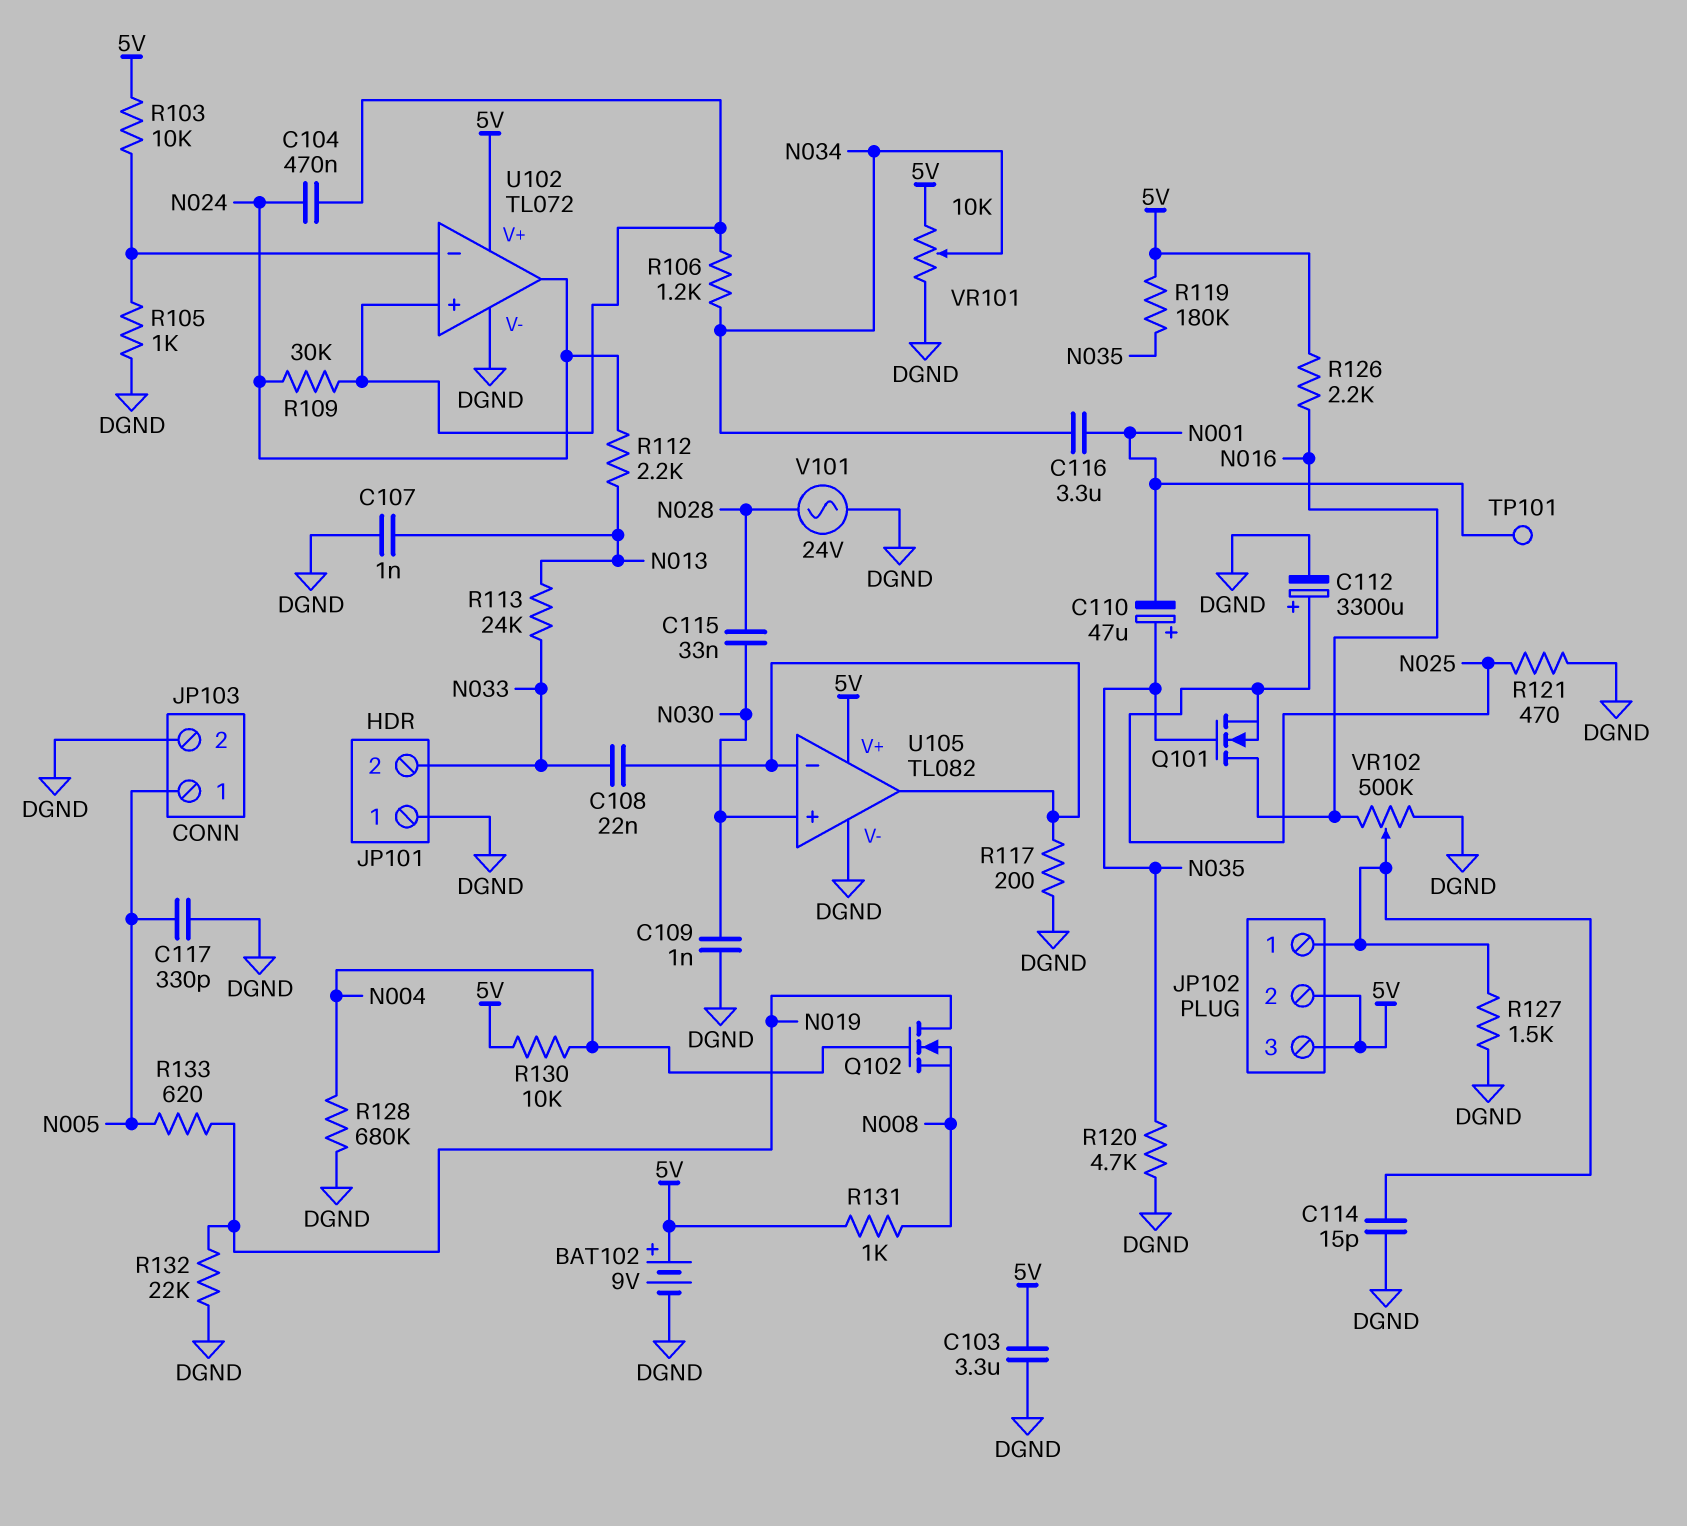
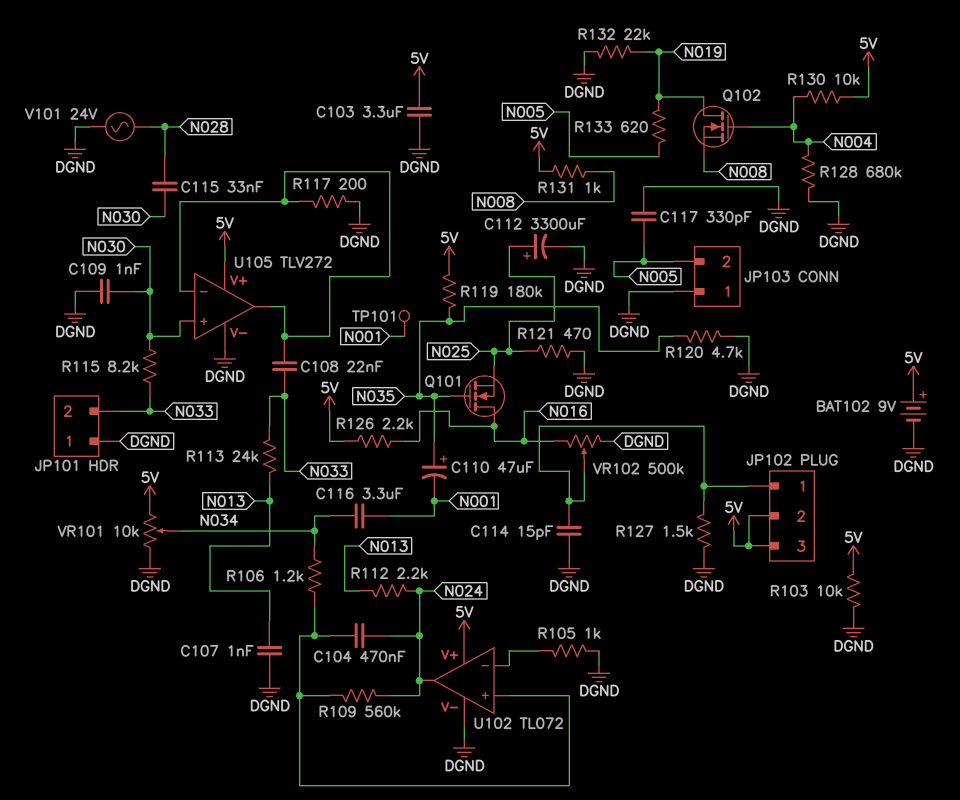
JP103 pin 1: N005 -> DGND
JP103 pin 2: DGND -> N005
R103: 10k (5V, U102/in-) -> 10k (5V, DGND)
R109: 30k (N024, U102/in+) -> 560k (N024, U102/in+)
R115: none -> 8.2k (N030, N033)
U105: TL082 -> TLV272

